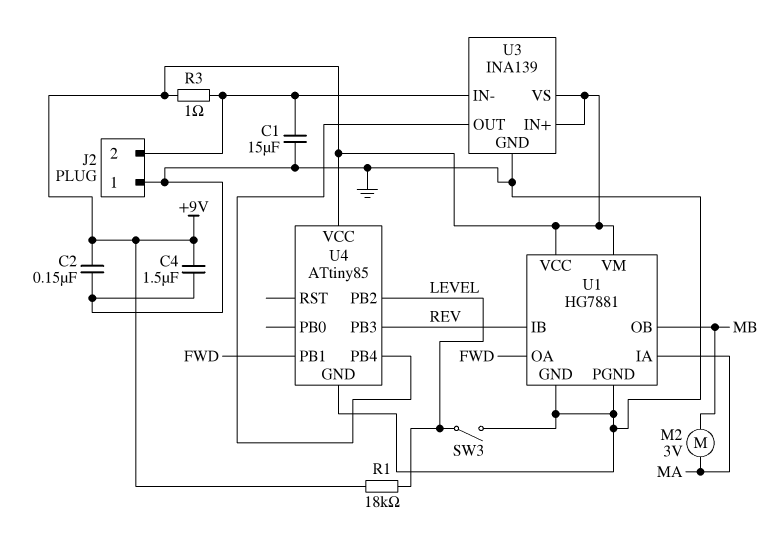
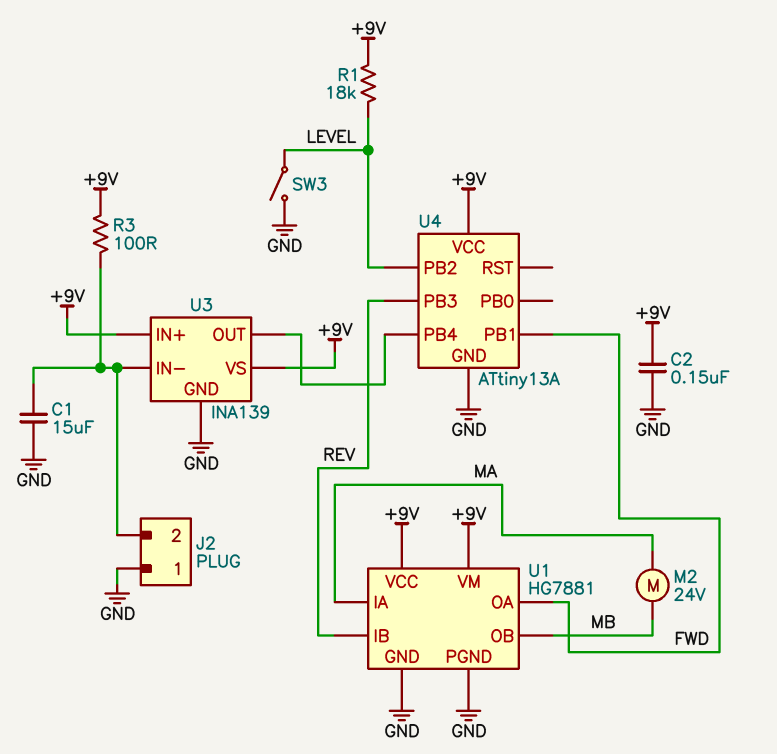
C4: 1.5uF (+9V, GND) -> none
M2: motor 3V (MA, MB) -> motor 24V (MA, MB)
R3: 1 (+9V, J2/2) -> 100 (+9V, J2/2)
U4: ATtiny85 -> ATtiny13A

